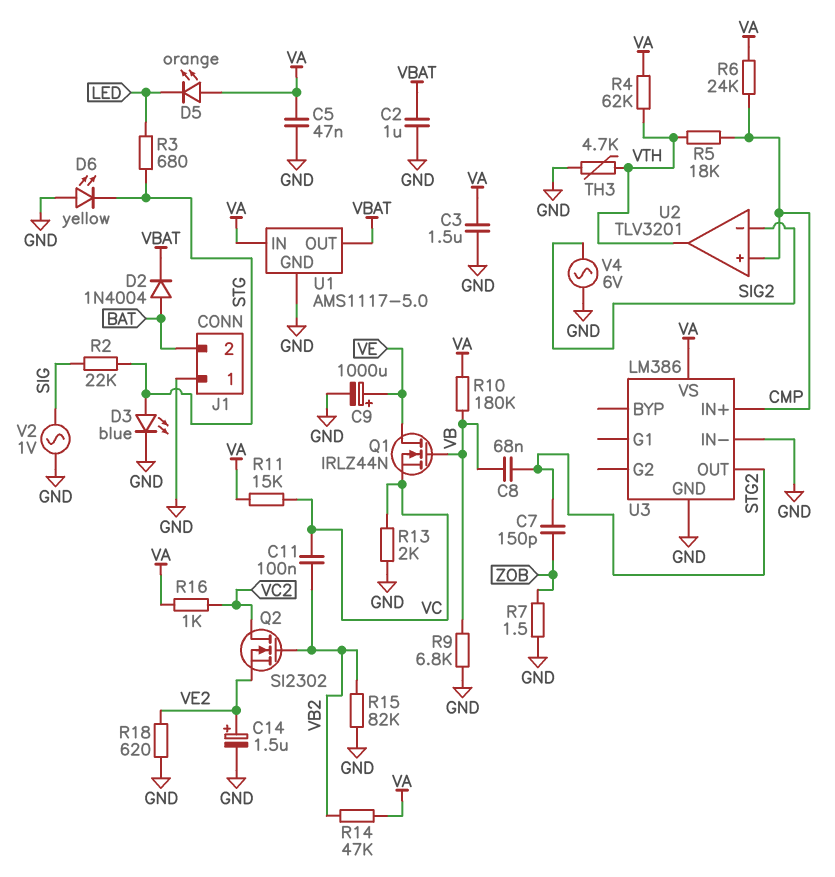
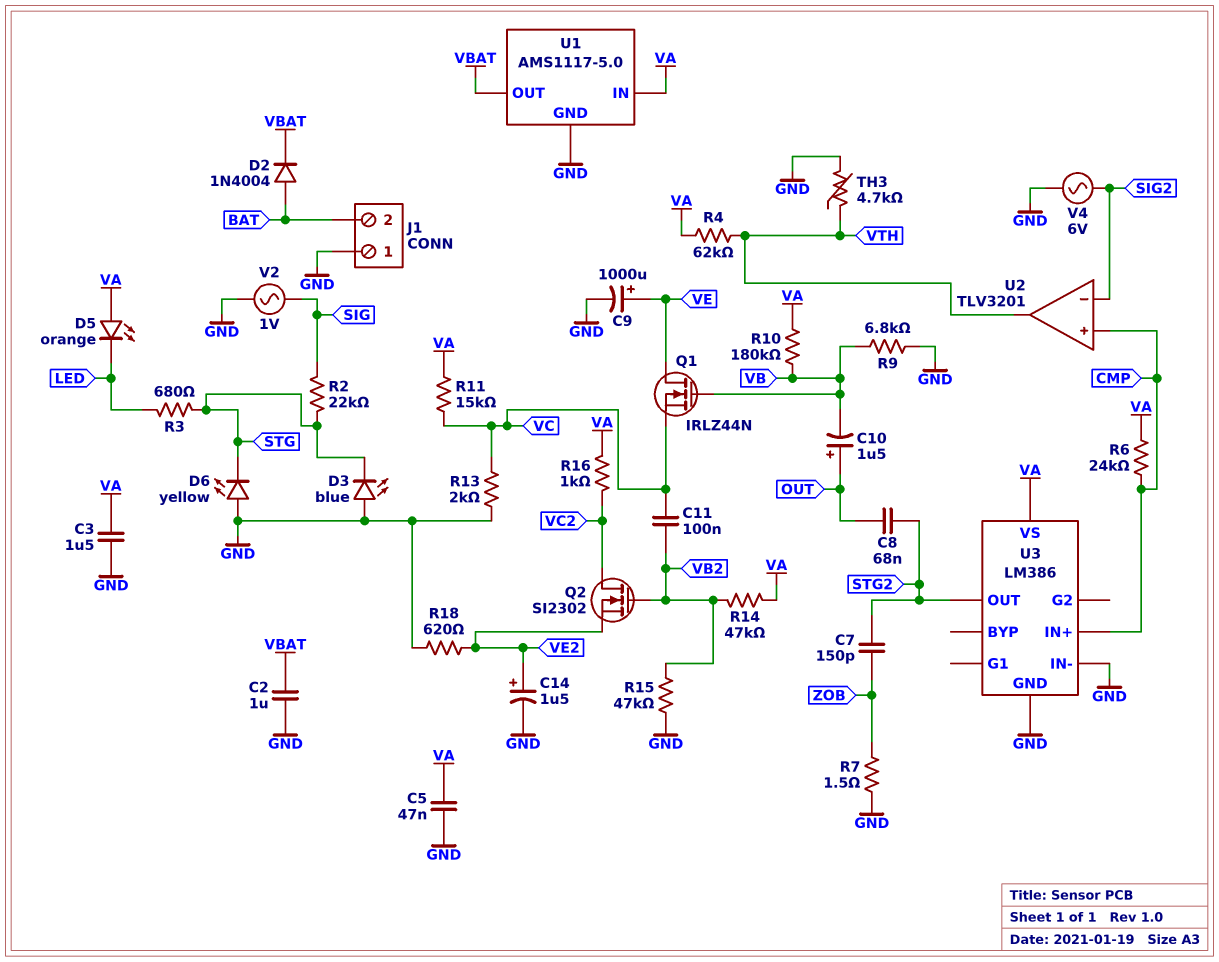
C8: 68nF (STG2, VB) -> 68nF (OUT, STG2)
C10: none -> 1.5uF (plus OUT, minus VB)
D3: LED blue (A STG, K GND) -> LED blue (A GND, K STG)
R5: 18k (CMP, VTH) -> none
R15: 82k (GND, VB2) -> 47k (GND, VB2)

